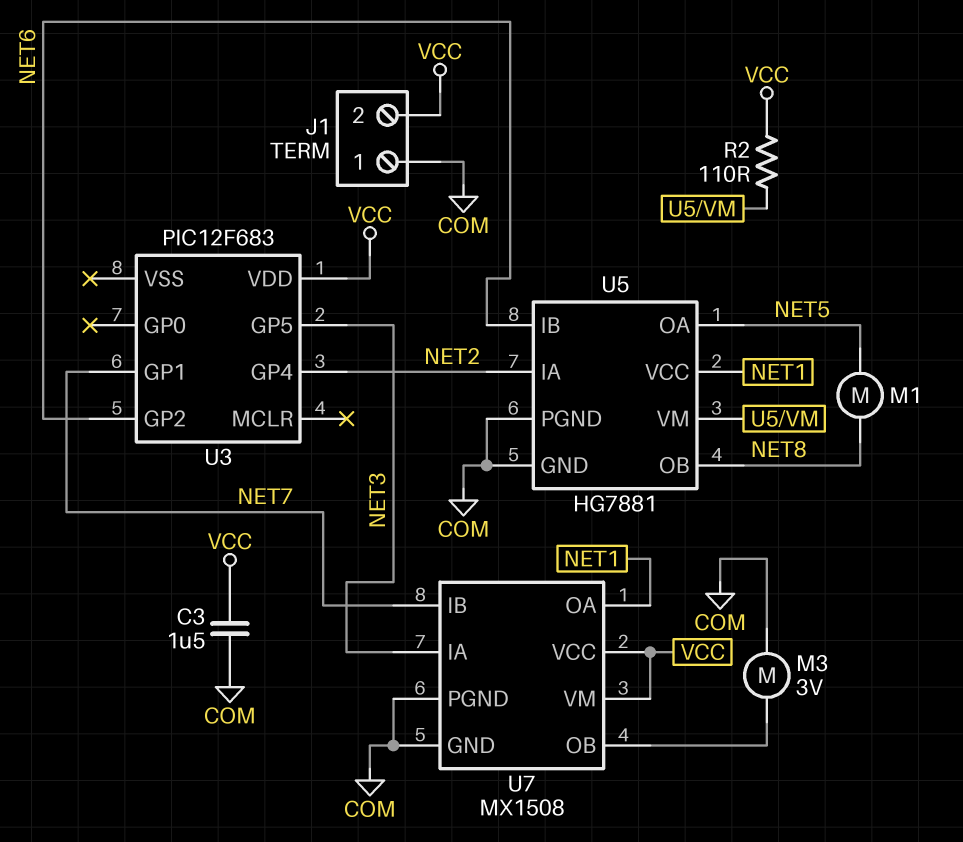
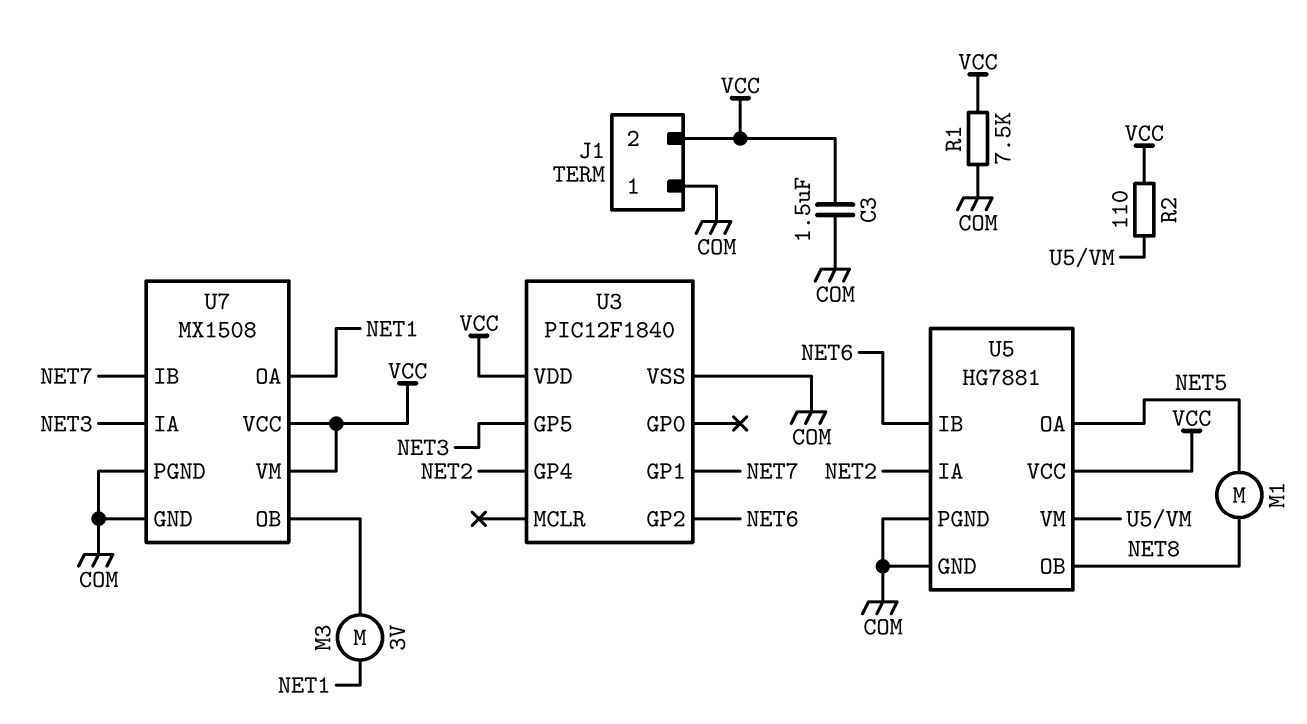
M3: motor 3V (COM, U7/OB) -> motor 3V (NET1, U7/OB)
R1: none -> 7.5k (COM, VCC)
U3: PIC12F683 -> PIC12F1840
U3 pin VSS: none -> COM
U5 pin VCC: NET1 -> VCC

